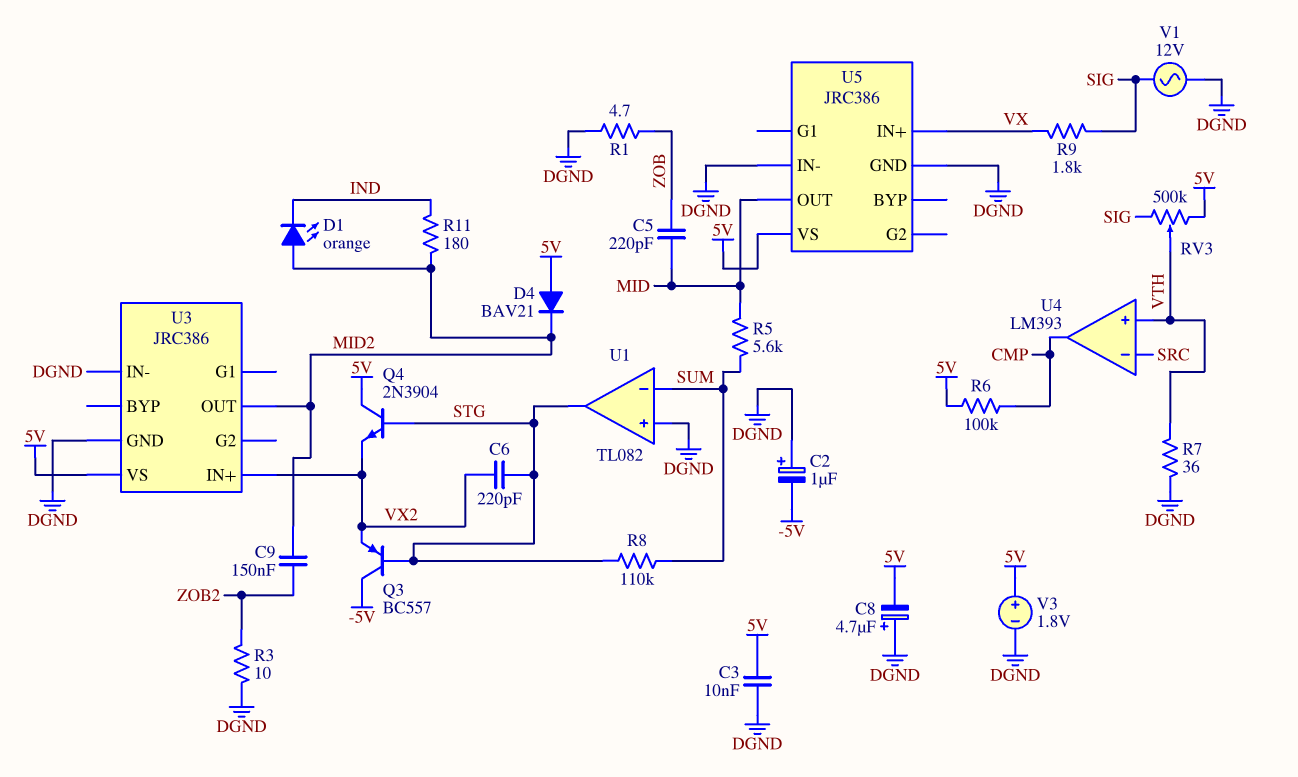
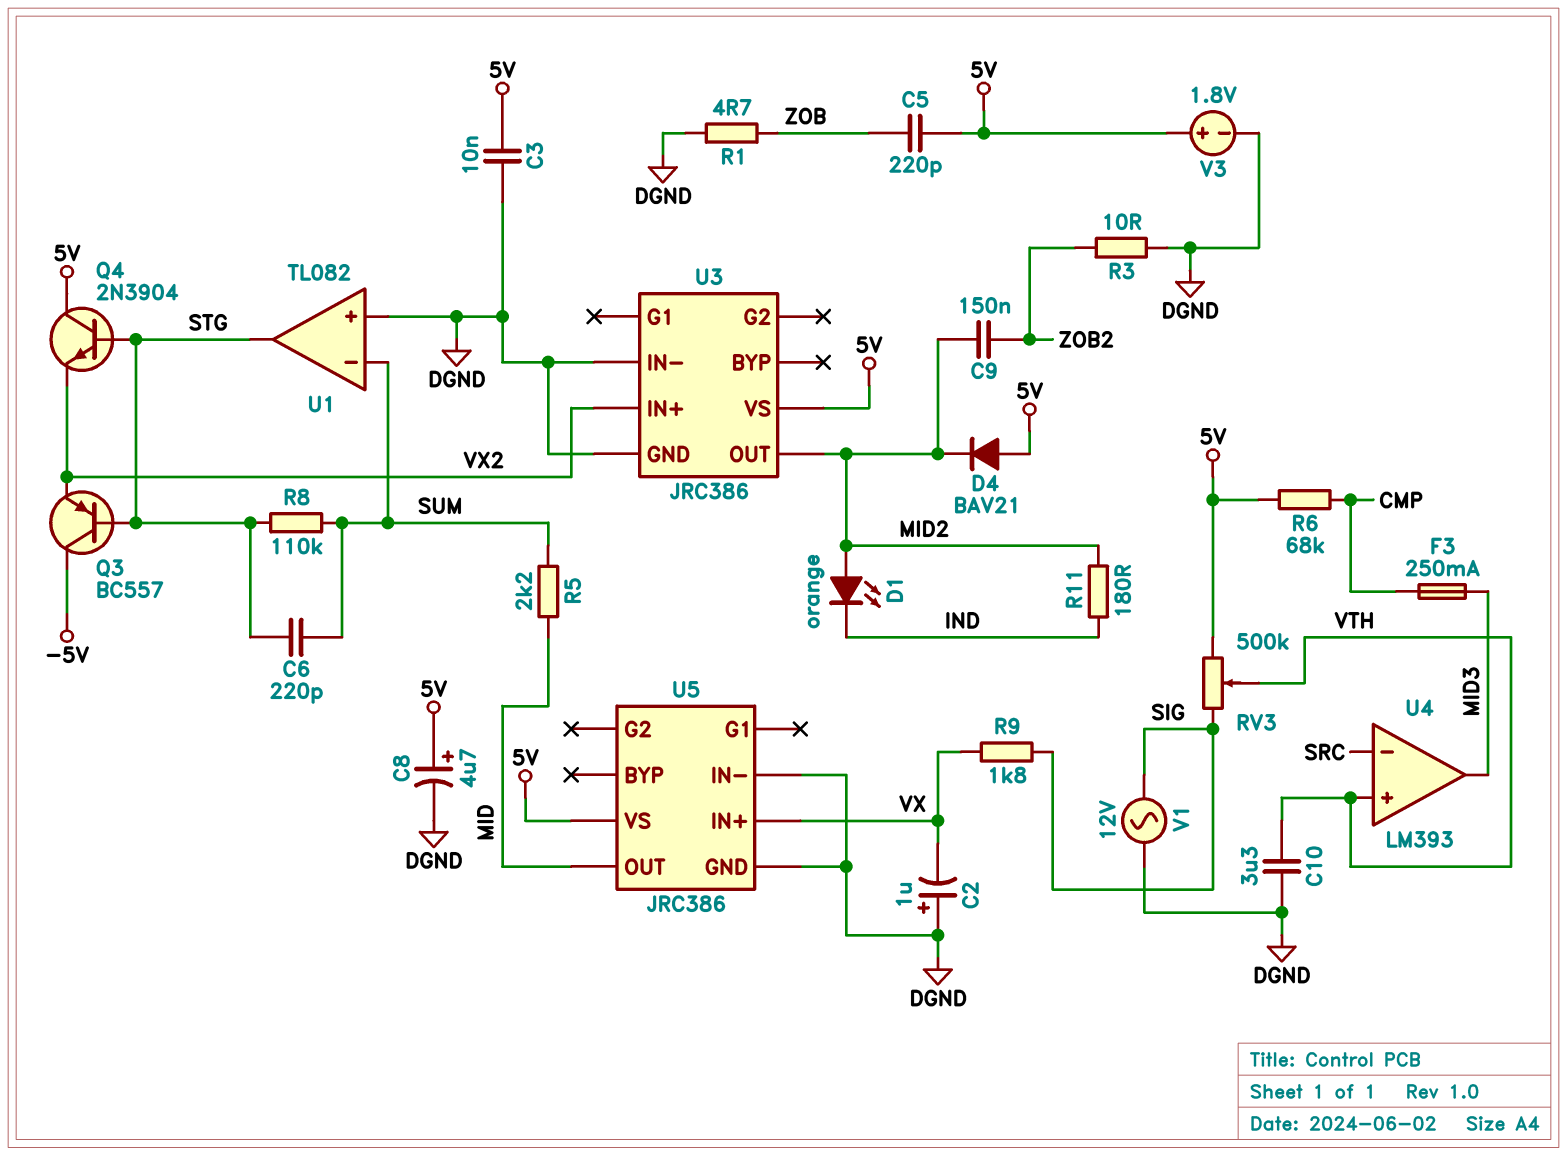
C2: 1uF (plus DGND, minus -5V) -> 1uF (plus DGND, minus VX)
C5: 220pF (MID, ZOB) -> 220pF (5V, ZOB)
C6: 220pF (STG, VX2) -> 220pF (STG, SUM)
C8: 4.7uF (plus DGND, minus 5V) -> 4.7uF (plus 5V, minus DGND)
C10: none -> 3.3uF (DGND, VTH)
F3: none -> 250mA (CMP, MID3)
R5: 5.6k (MID, SUM) -> 2.2k (MID, SUM)
R6: 100k (5V, CMP) -> 68k (5V, CMP)
R7: 36 (DGND, VTH) -> none
U4 pin out: CMP -> MID3

